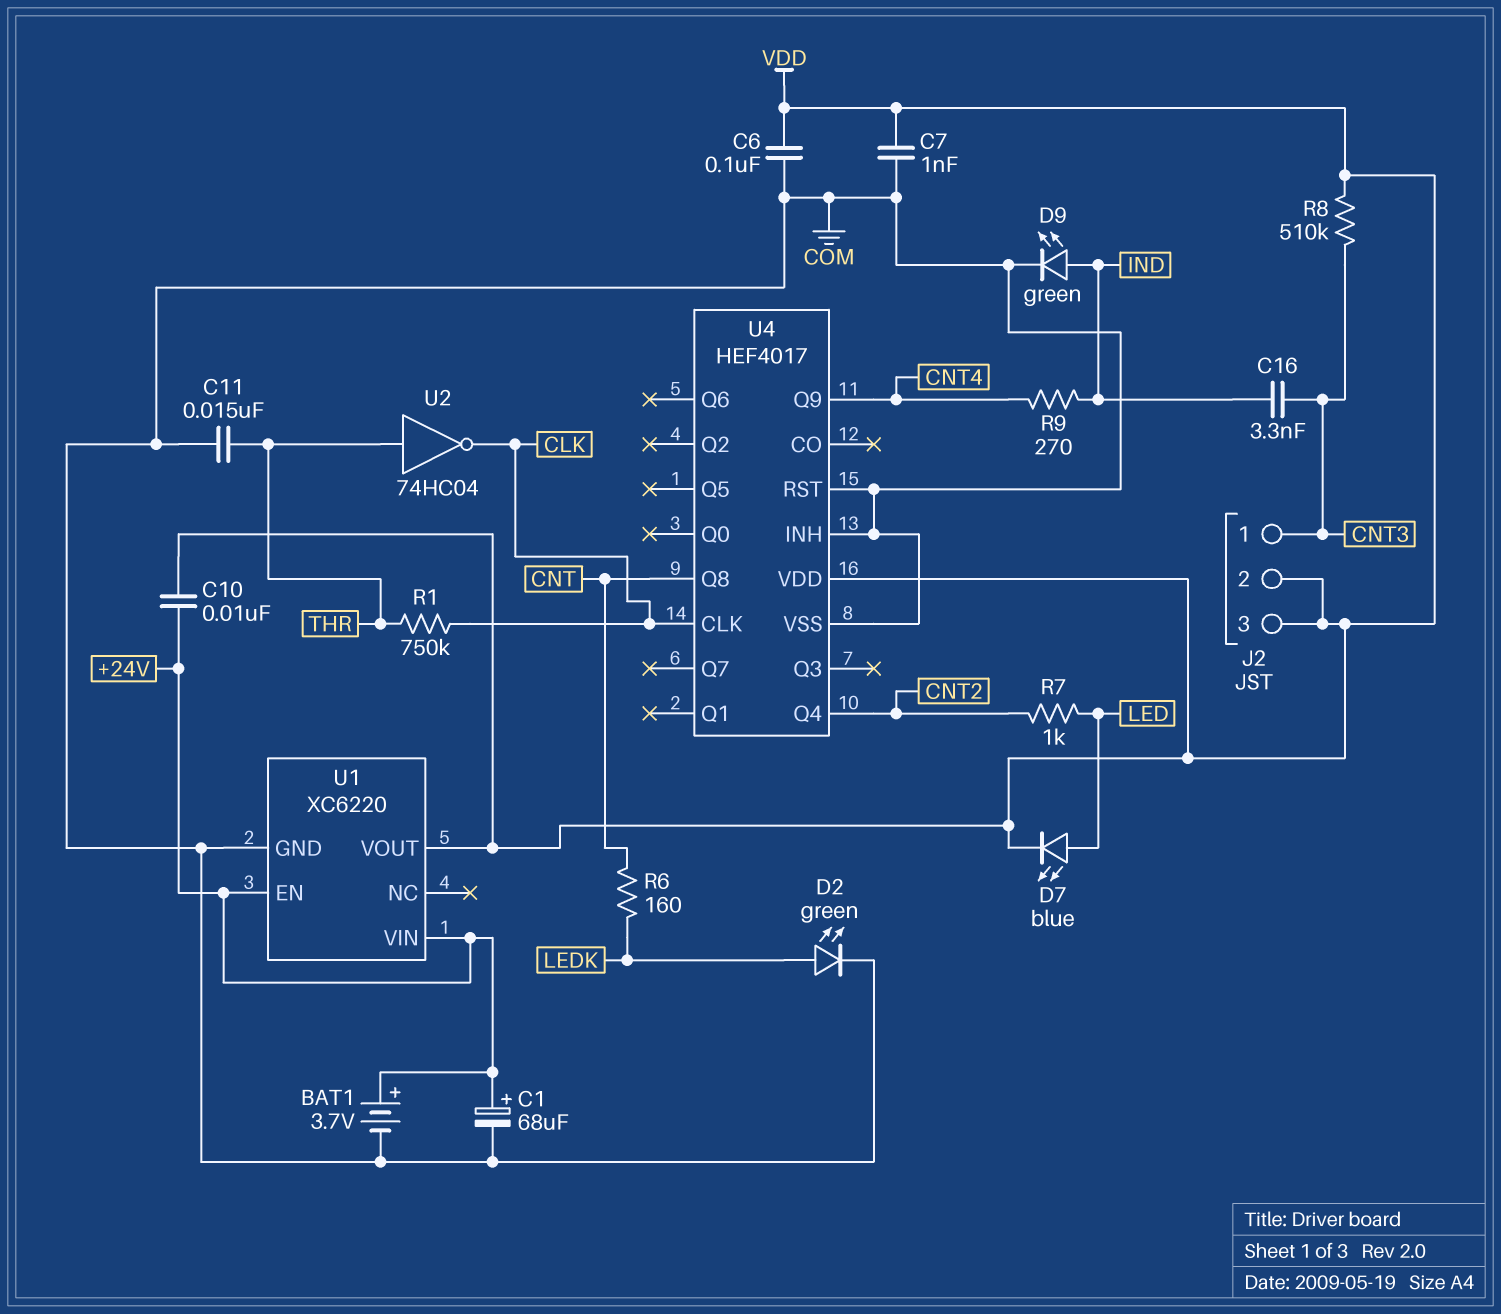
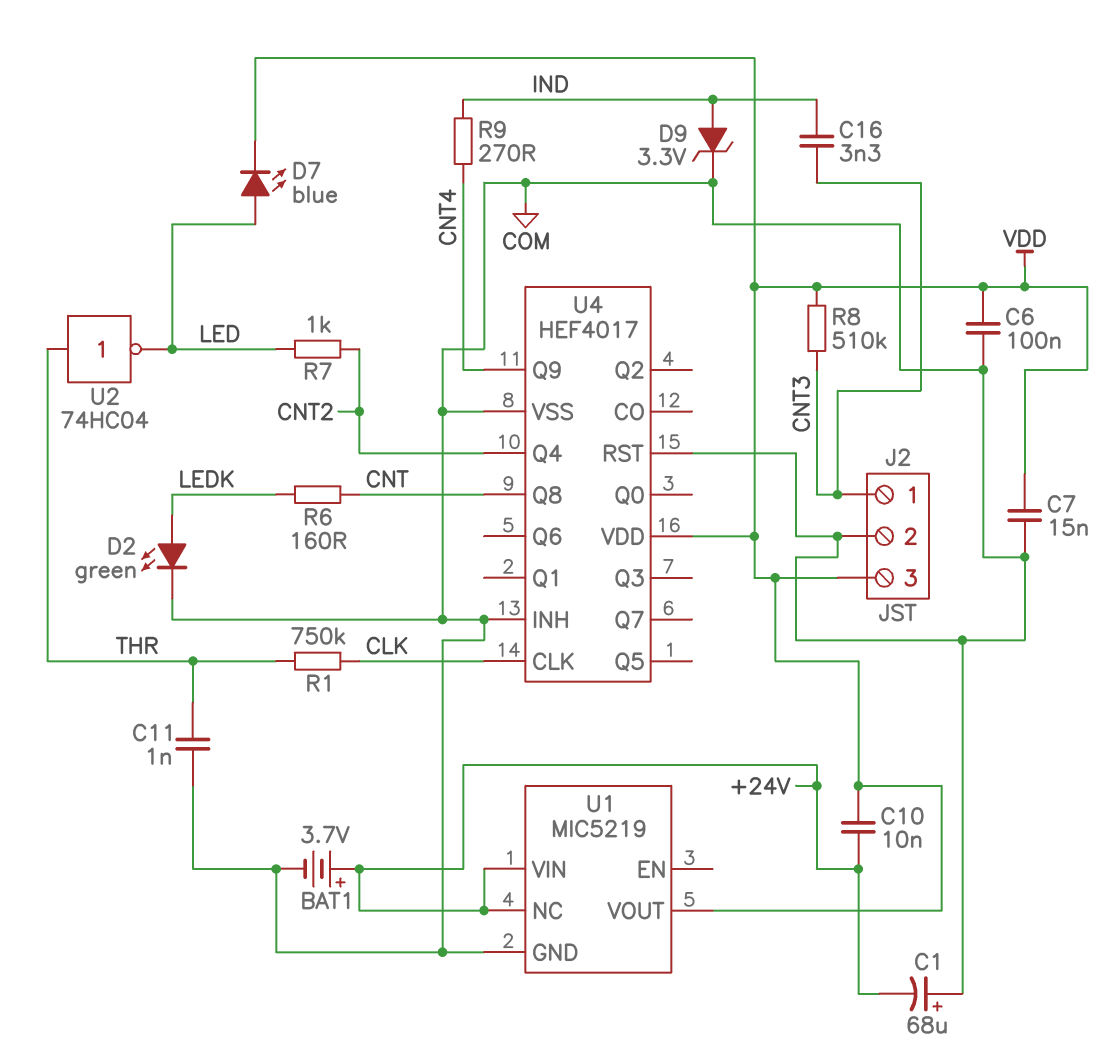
C1: 68uF (plus +24V, minus COM) -> 68uF (plus COM, minus +24V)
C7: 1nF (COM, VDD) -> 15nF (COM, VDD)
C11: 15nF (COM, THR) -> 1nF (COM, THR)
D9: LED green (A IND, K COM) -> zener 3.3V (A IND, K COM)
J2 pin 2: VDD -> COM
U1: XC6220 -> MIC5219
U1 pin EN: +24V -> none
U1 pin NC: none -> +24V
U2: NOT 74HC04 (in THR, out CLK) -> NOT 74HC04 (in THR, out LED)

